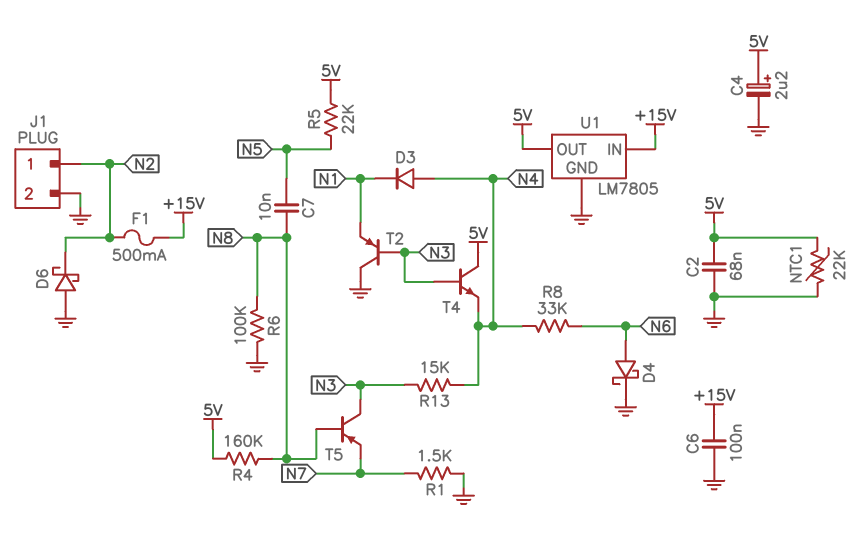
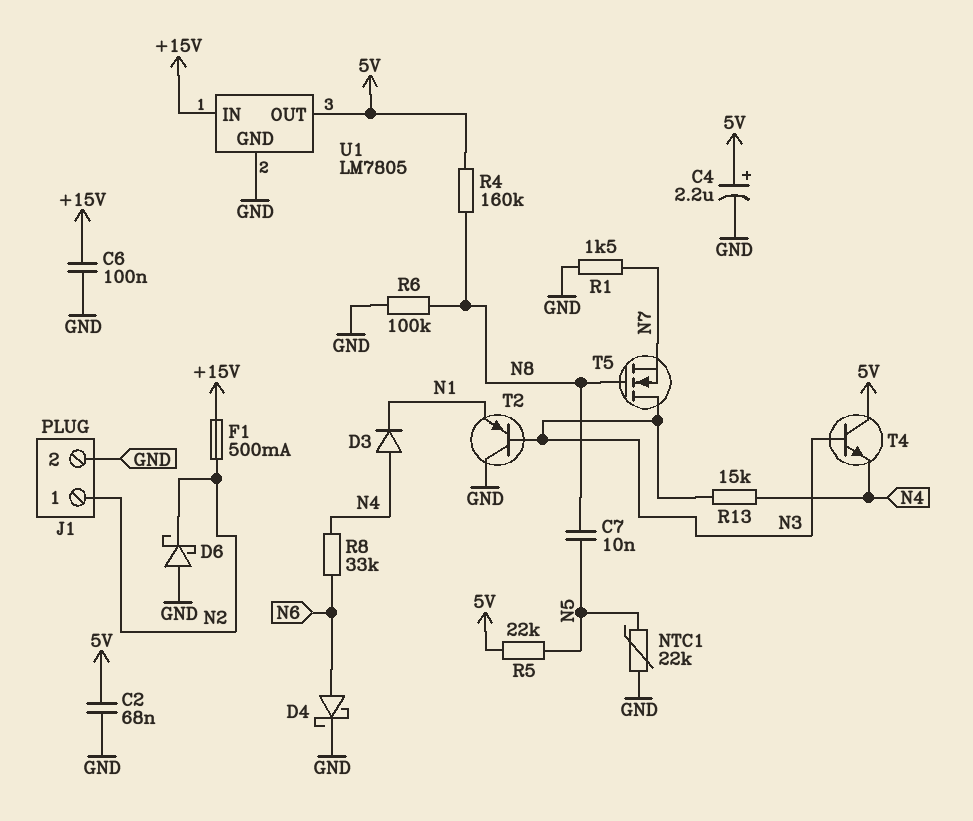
NTC1: 22k (5V, GND) -> 22k (GND, N5)
T5: PNP (B N8, C N3, E N7) -> NMOS (G N8, D N3, S N7)

